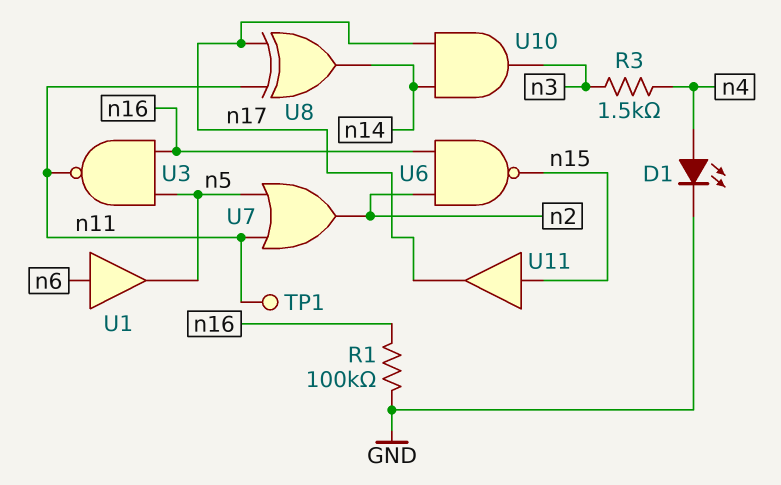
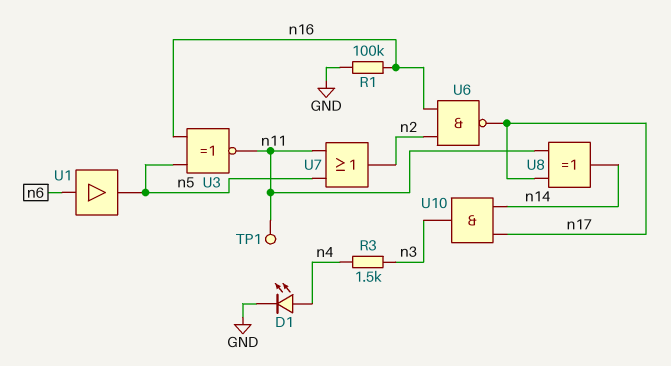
U3: NAND (in n5, in n16, out n11) -> XNOR (in n5, in n16, out n11)
U6: NAND (in n2, in n16, out n15) -> NAND (in n2, in n16, out n17)
U11: buffer (in n15, out n17) -> none

